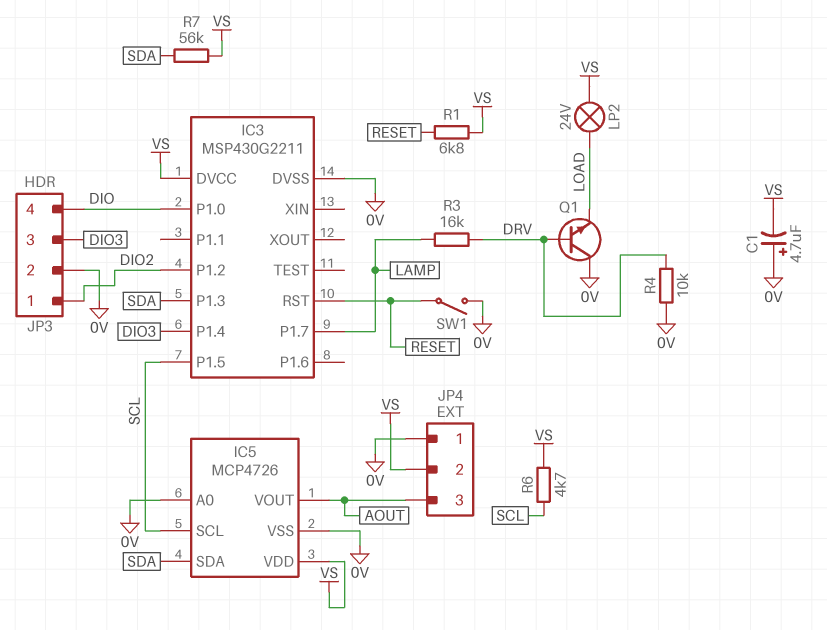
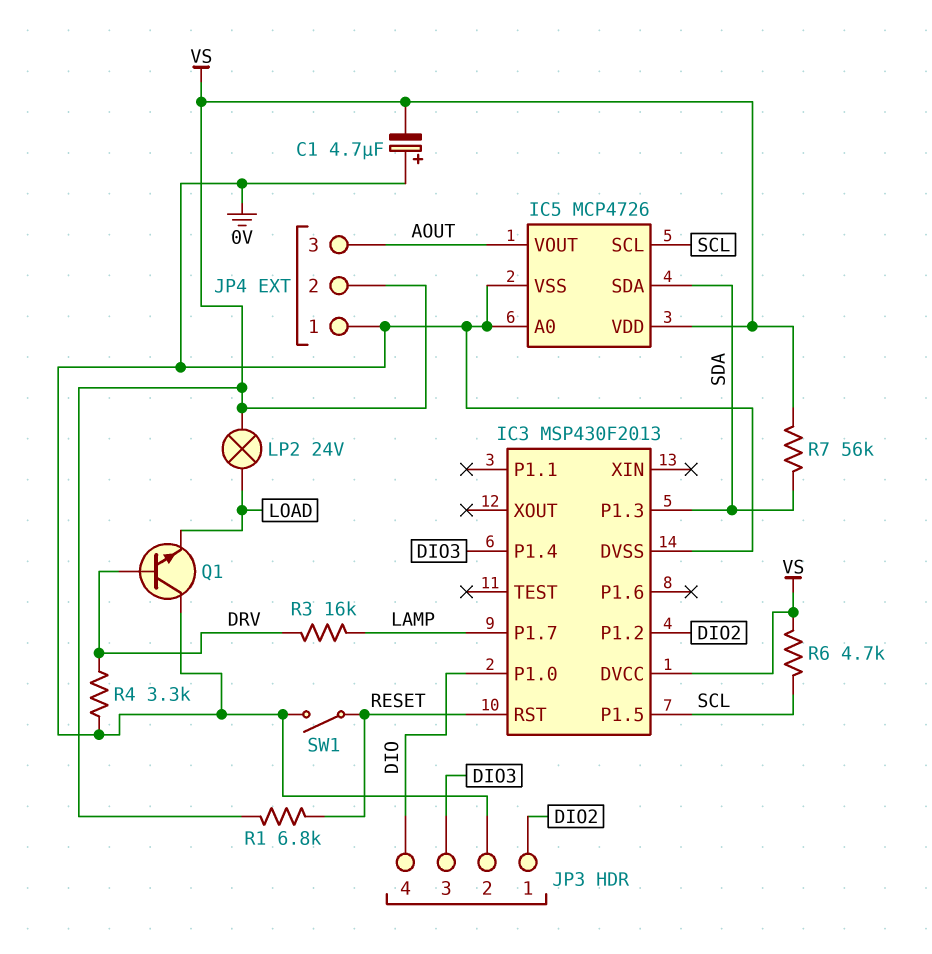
IC3: MSP430G2211 -> MSP430F2013
R4: 10k (0V, DRV) -> 3.3k (0V, DRV)

